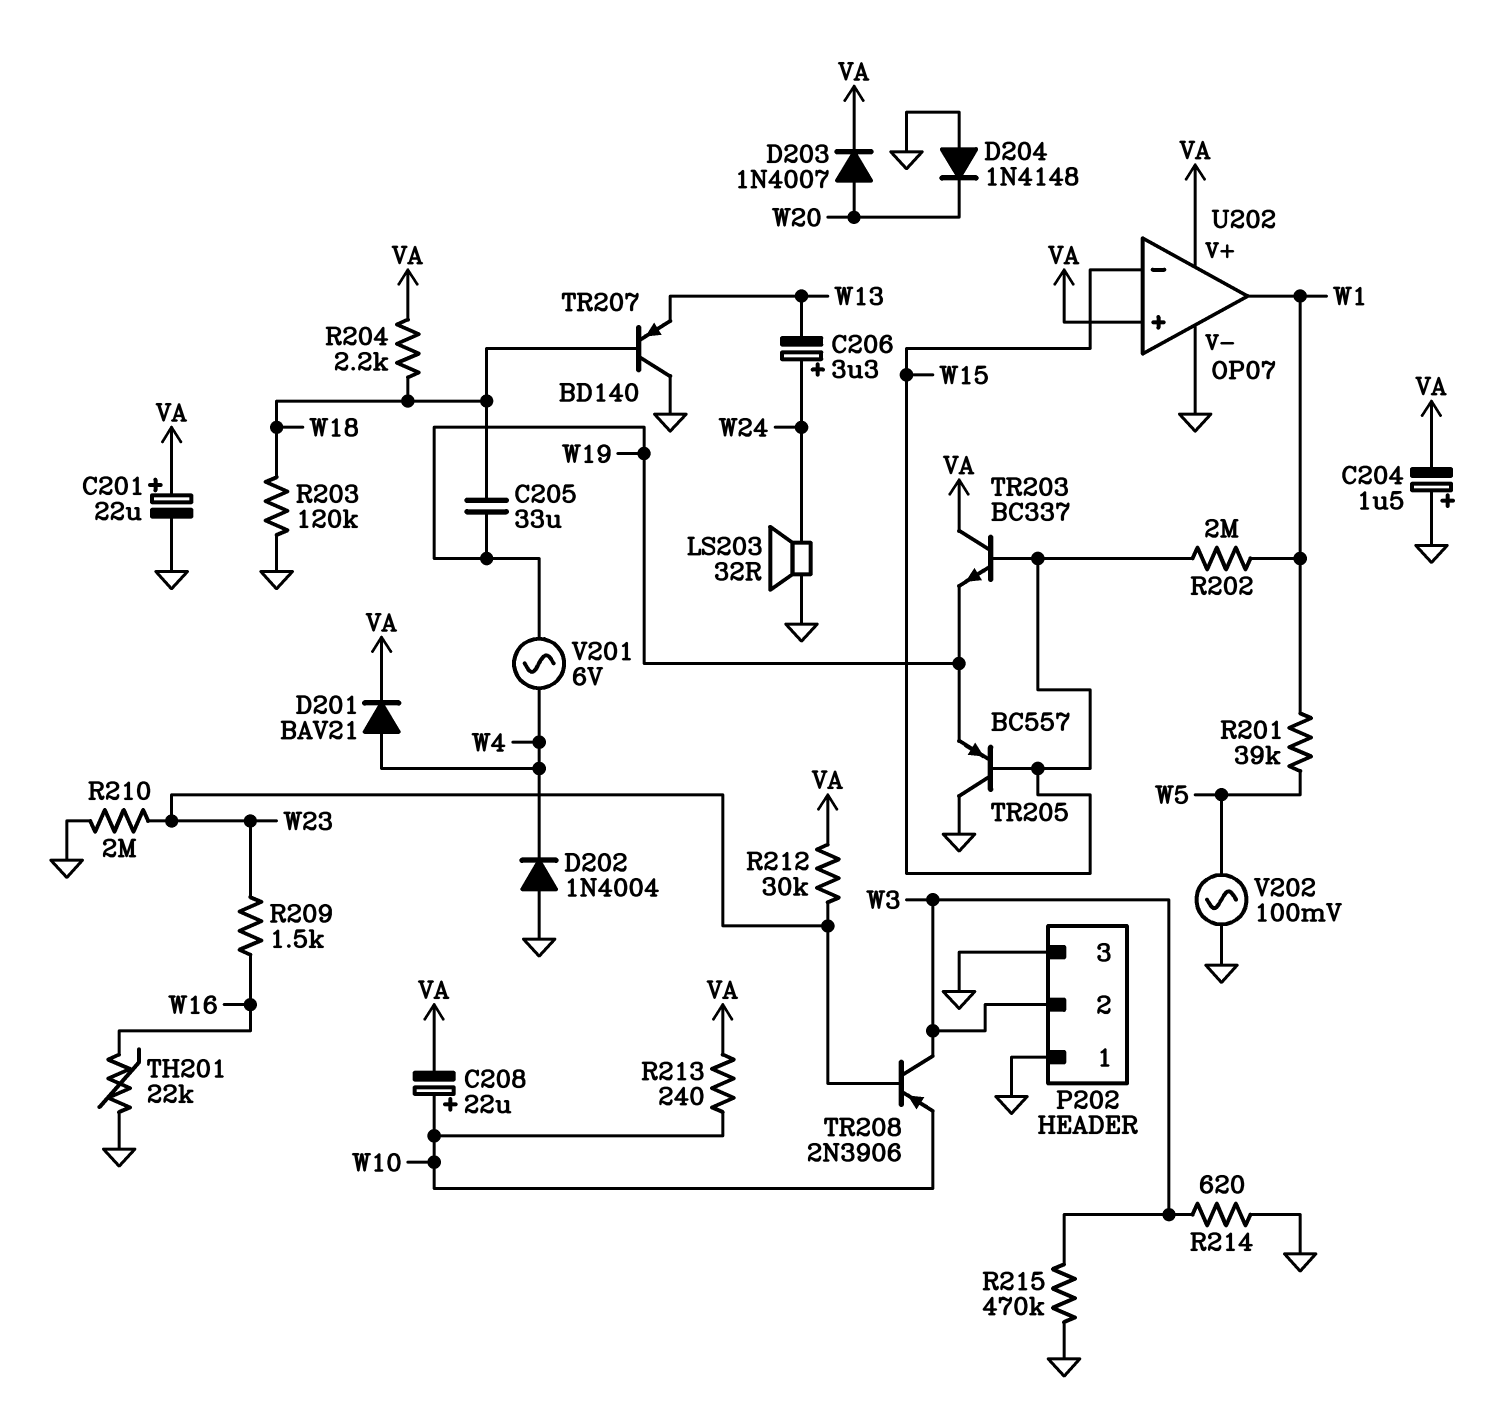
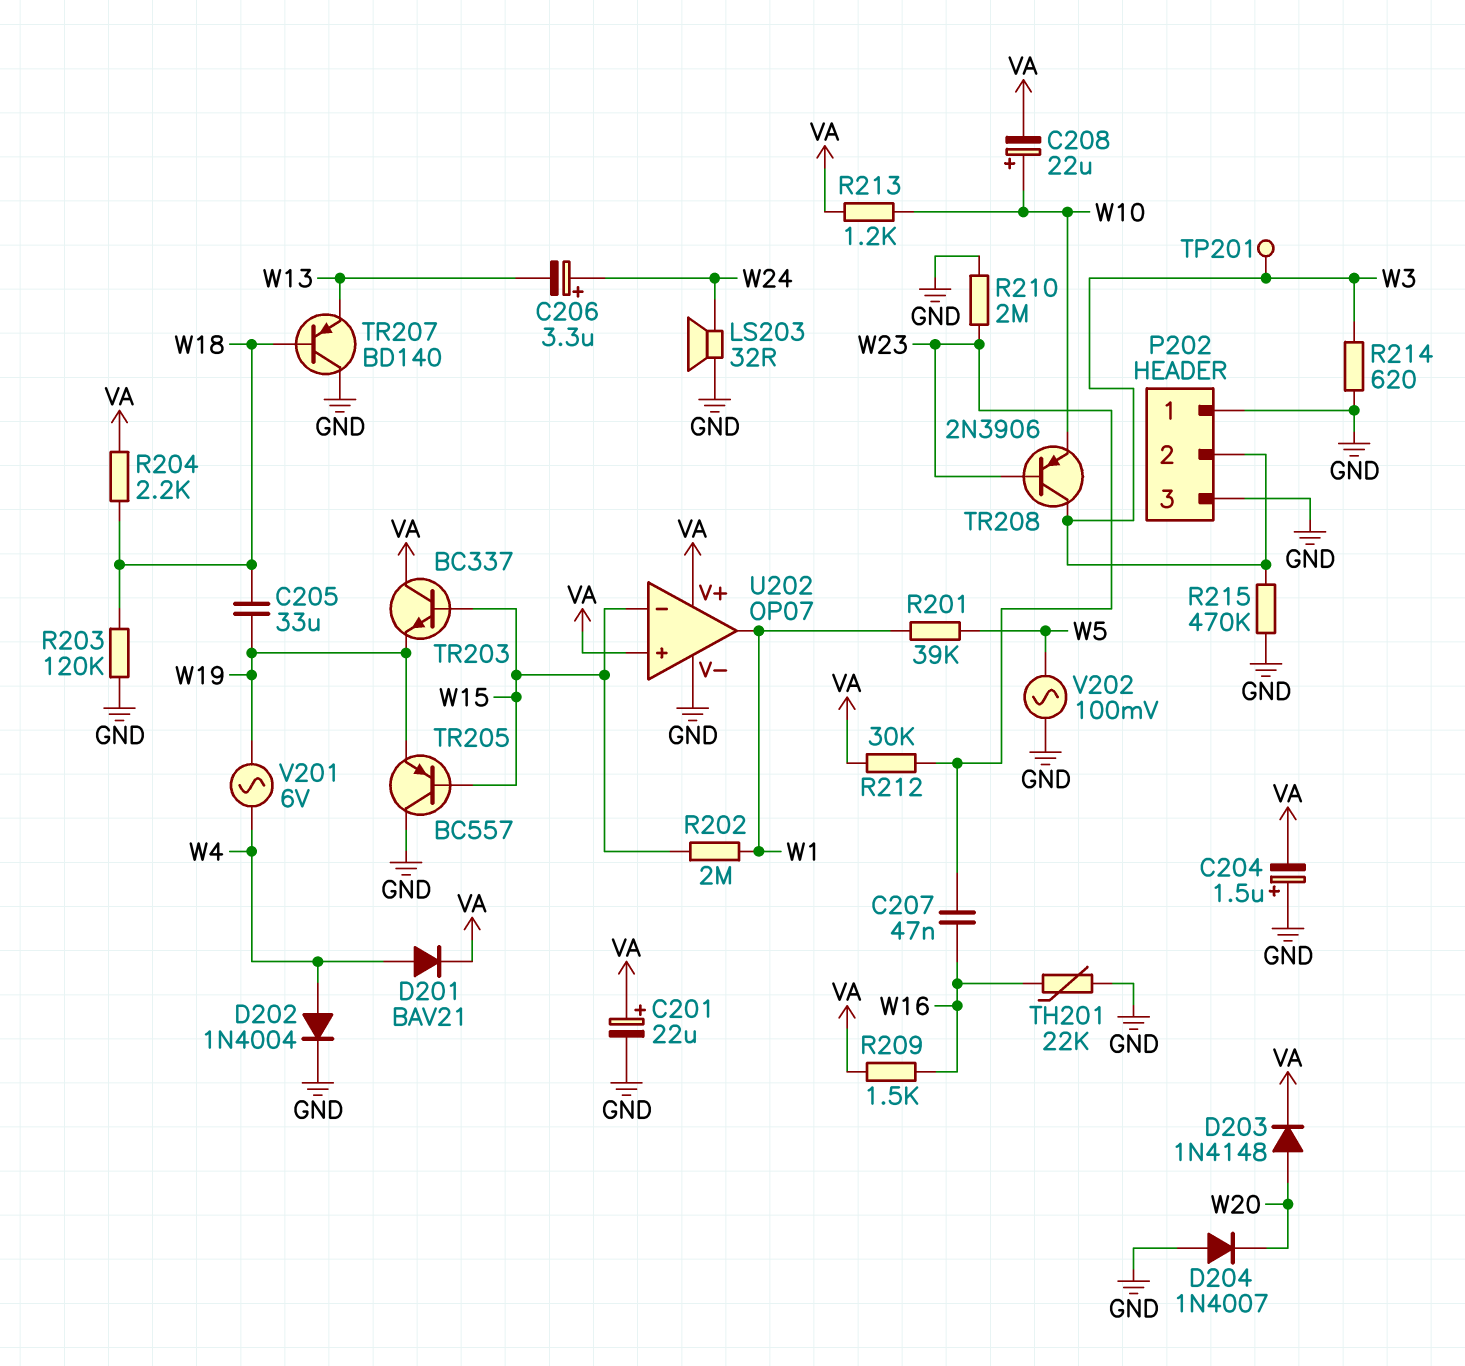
C207: none -> 47nF (W16, W23)
D202: diode 1N4004 (A GND, K W4) -> diode 1N4004 (A W4, K GND)
D203: diode 1N4007 (A W20, K VA) -> diode 1N4148 (A W20, K VA)
D204: diode 1N4148 (A GND, K W20) -> diode 1N4007 (A GND, K W20)
R209: 1.5k (W16, W23) -> 1.5k (VA, W16)
R213: 240 (VA, W10) -> 1.2k (VA, W10)
TP201: none -> test point (W3)

